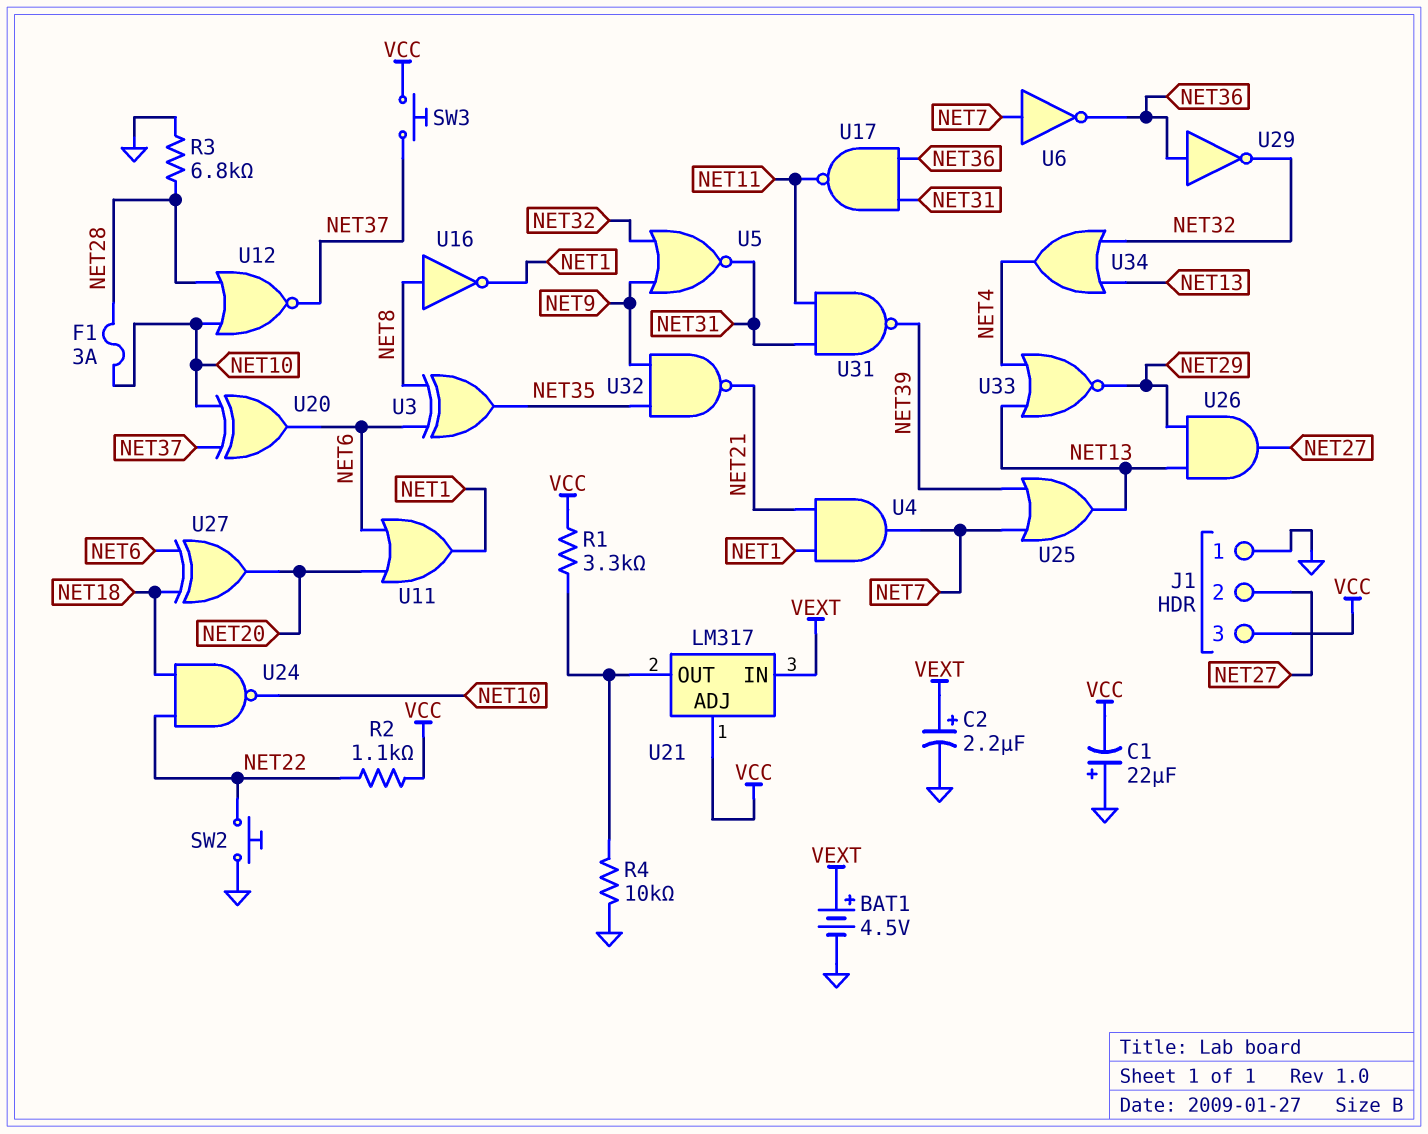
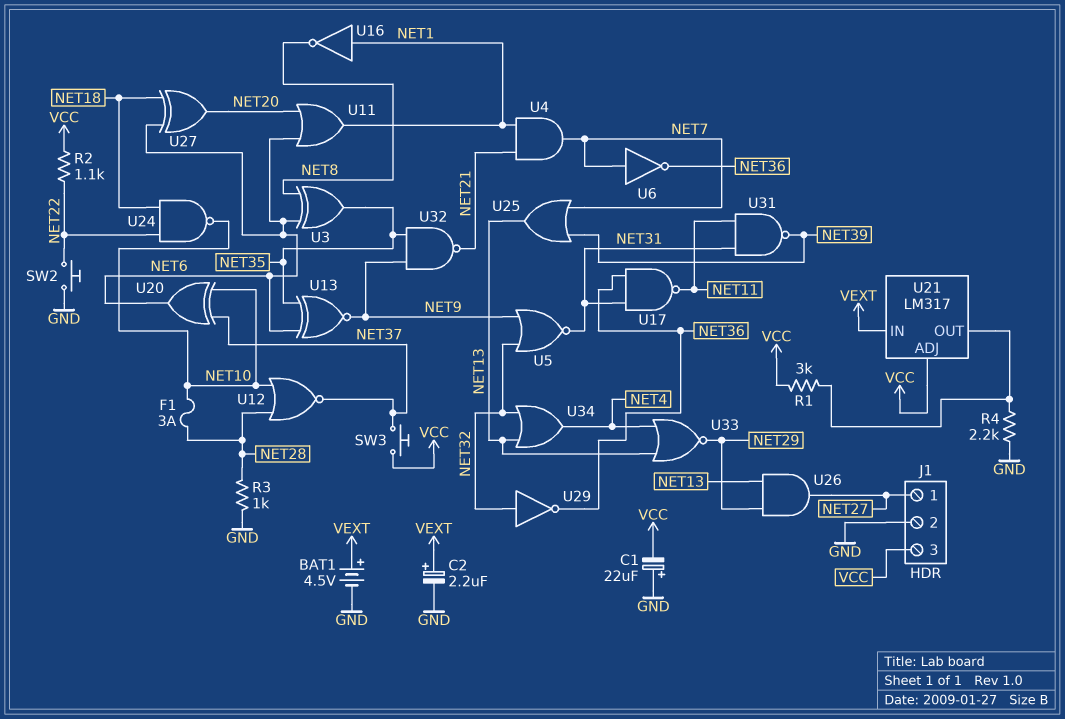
J1 pin 1: GND -> NET27
J1 pin 2: NET27 -> GND
R1: 3.3k (U21/OUT, VCC) -> 3k (U21/OUT, VCC)
R3: 6.8k (GND, NET28) -> 1k (GND, NET28)
R4: 10k (GND, U21/OUT) -> 2.2k (GND, U21/OUT)
U13: none -> XNOR (in NET6, in NET35, out NET9)
U16: NOT (in NET8, out NET1) -> NOT (in NET1, out NET8)
U29: NOT (in NET36, out NET32) -> NOT (in NET32, out NET36)

